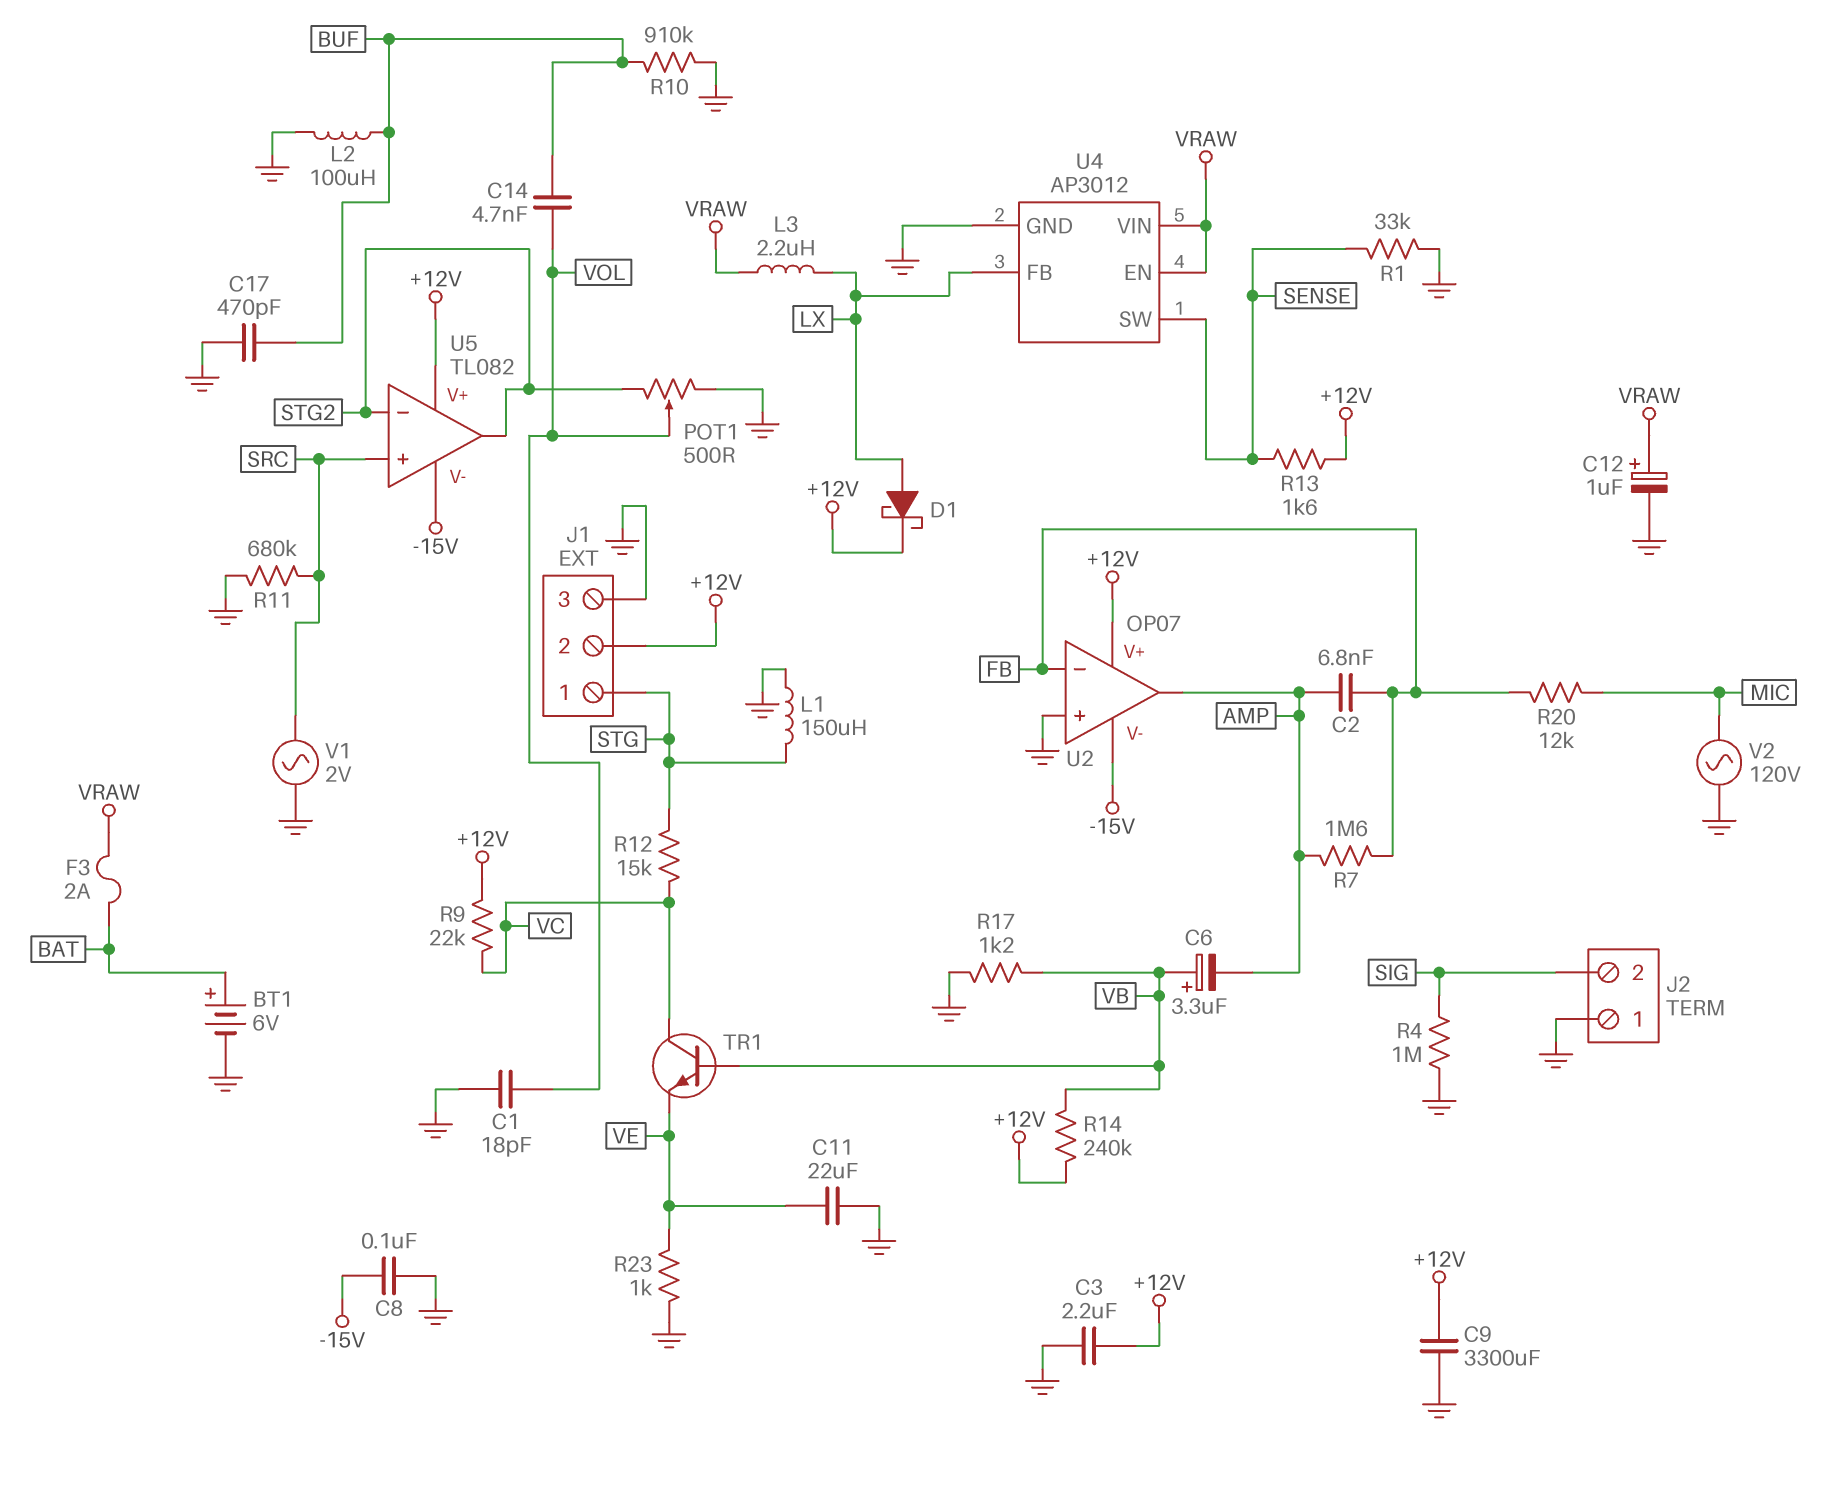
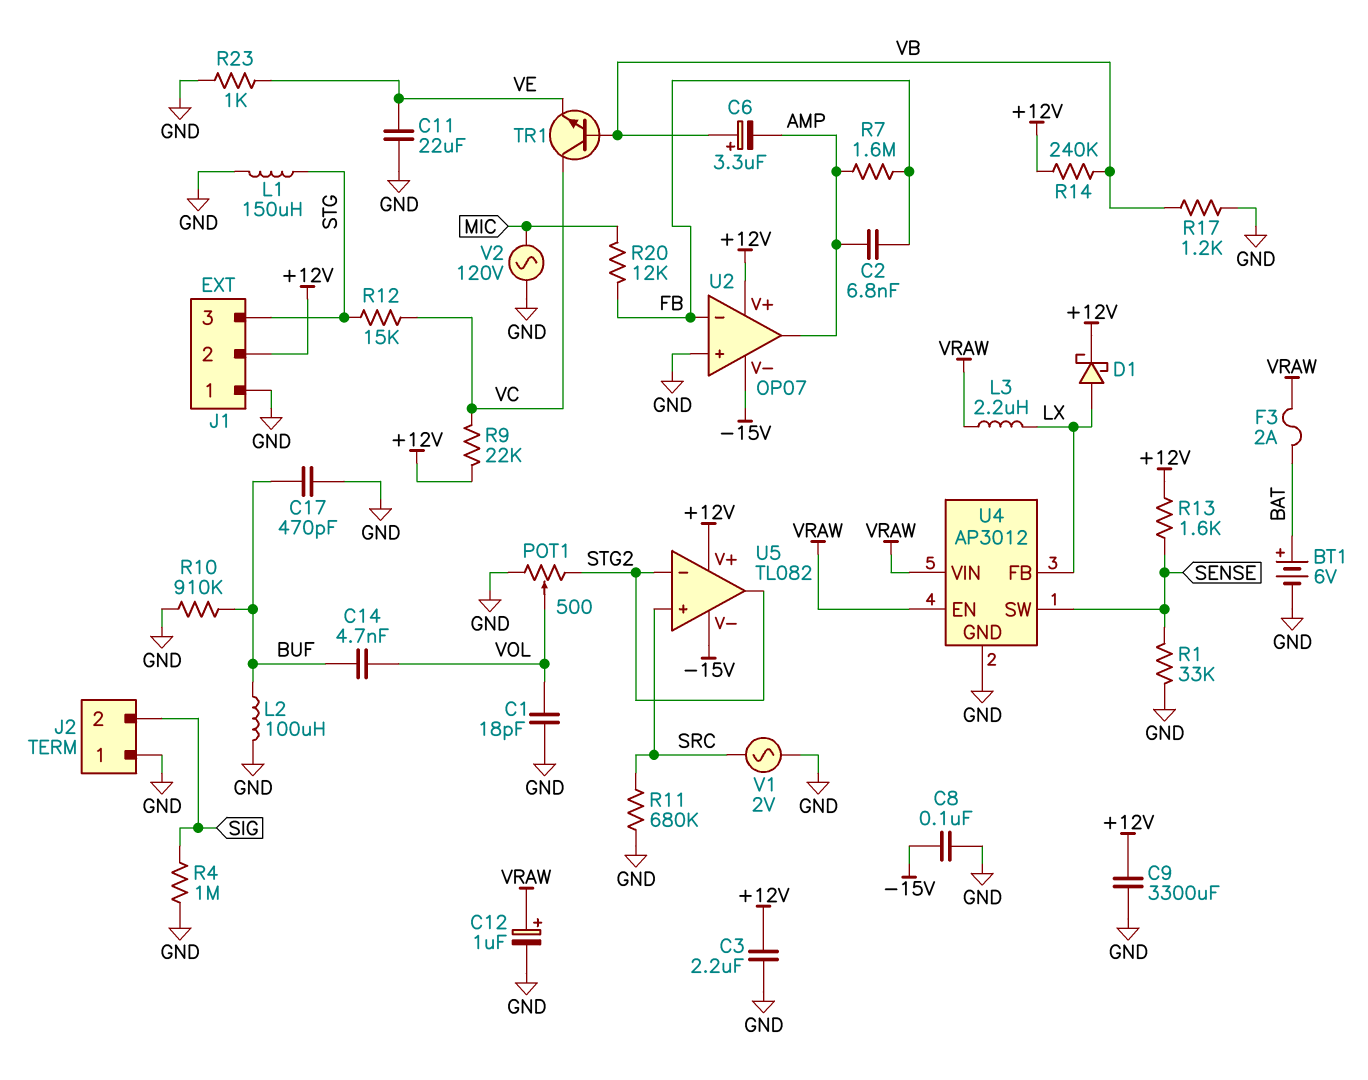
J1 pin 1: STG -> GND
J1 pin 3: GND -> STG

